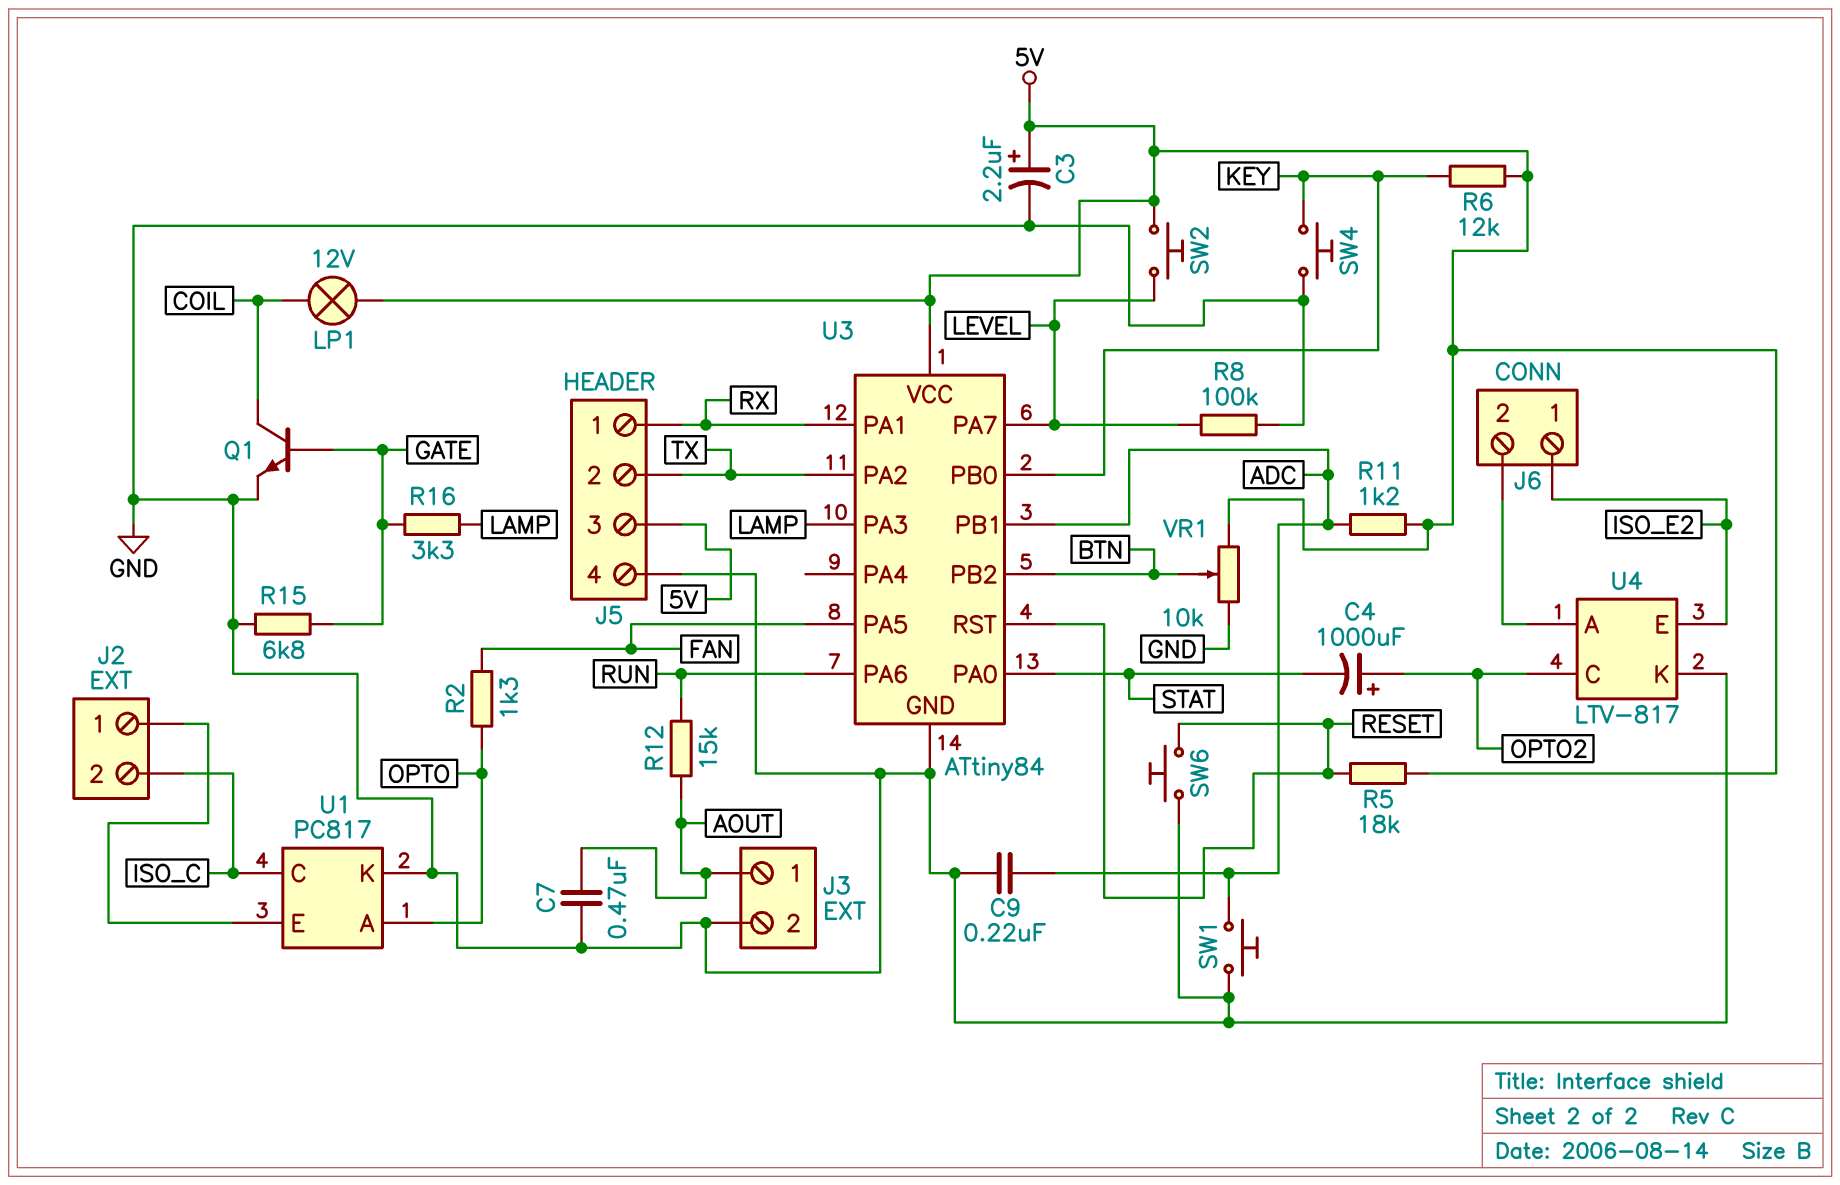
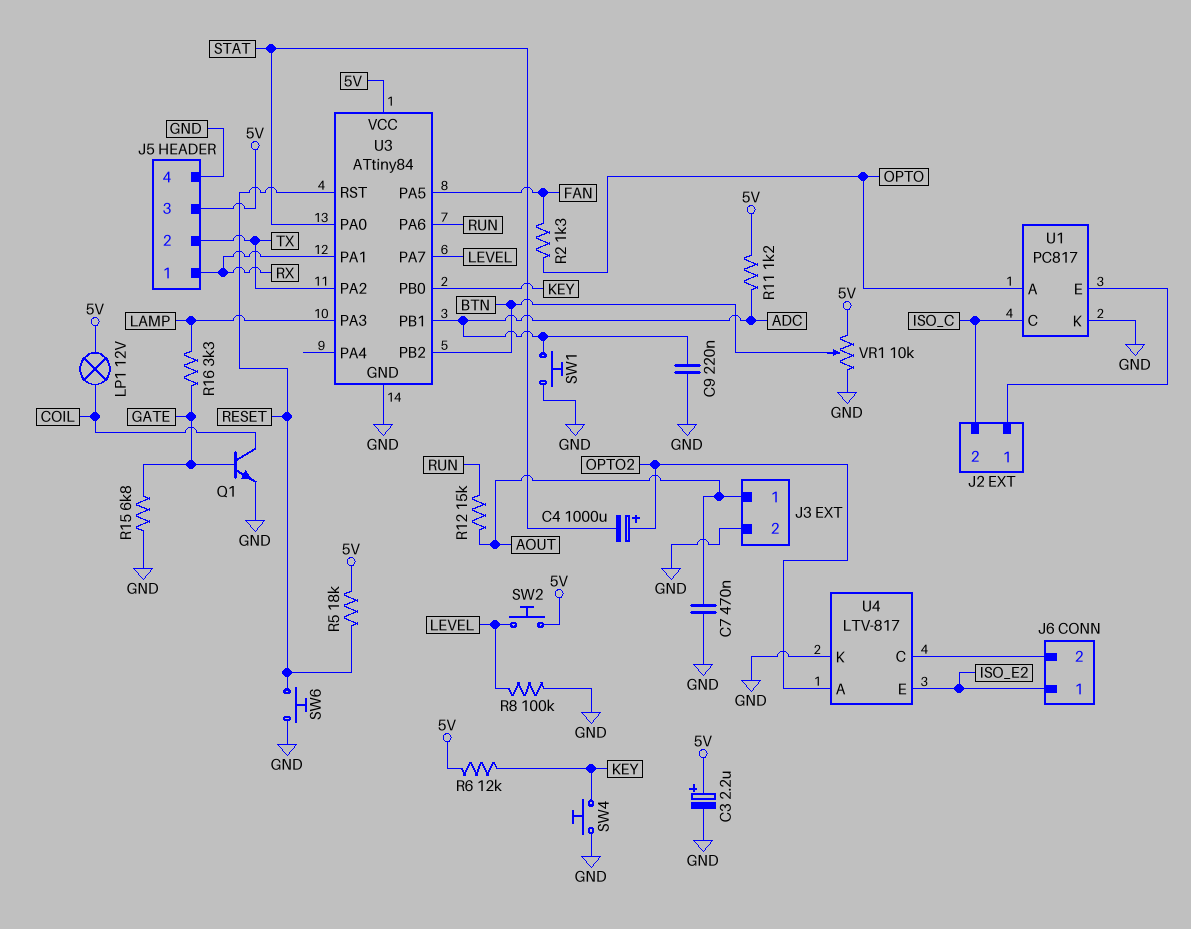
U4 pin A: J6/2 -> OPTO2
U4 pin C: OPTO2 -> J6/2

